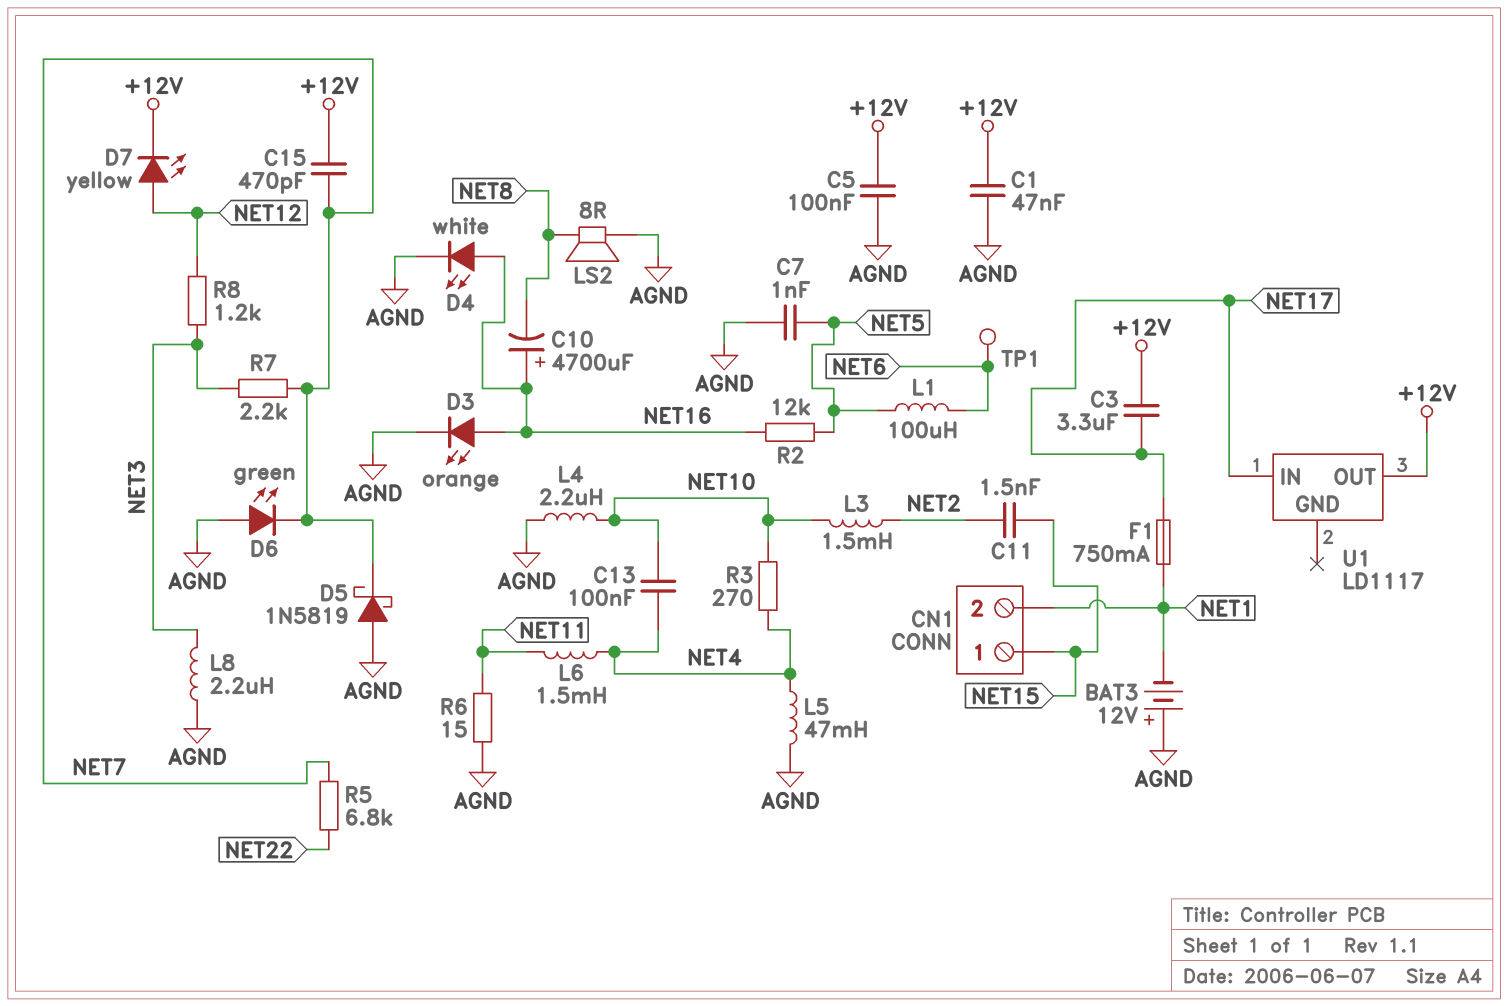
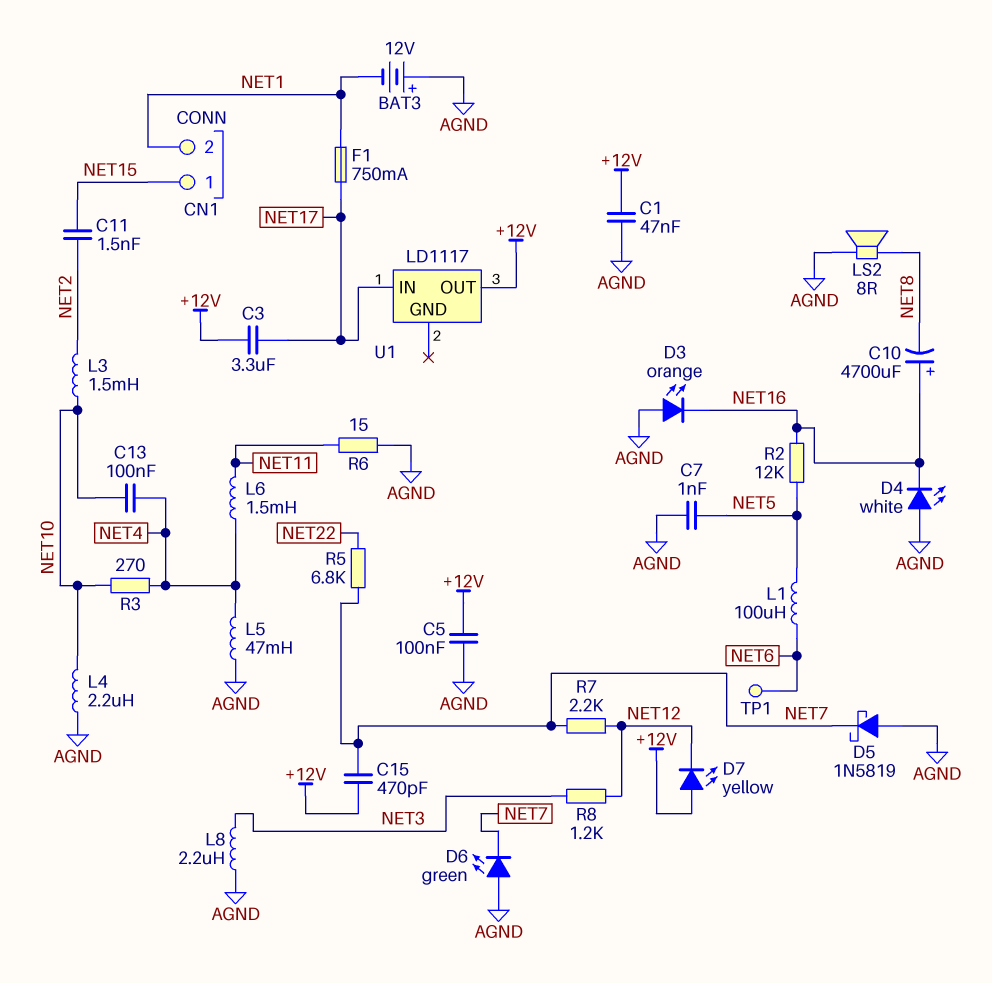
D3: LED orange (A NET16, K AGND) -> LED orange (A AGND, K NET16)
D4: LED white (A NET16, K AGND) -> LED white (A AGND, K NET16)
D7: LED yellow (A NET12, K +12V) -> LED yellow (A +12V, K NET12)
R7: 2.2k (NET3, NET7) -> 2.2k (NET7, NET12)

